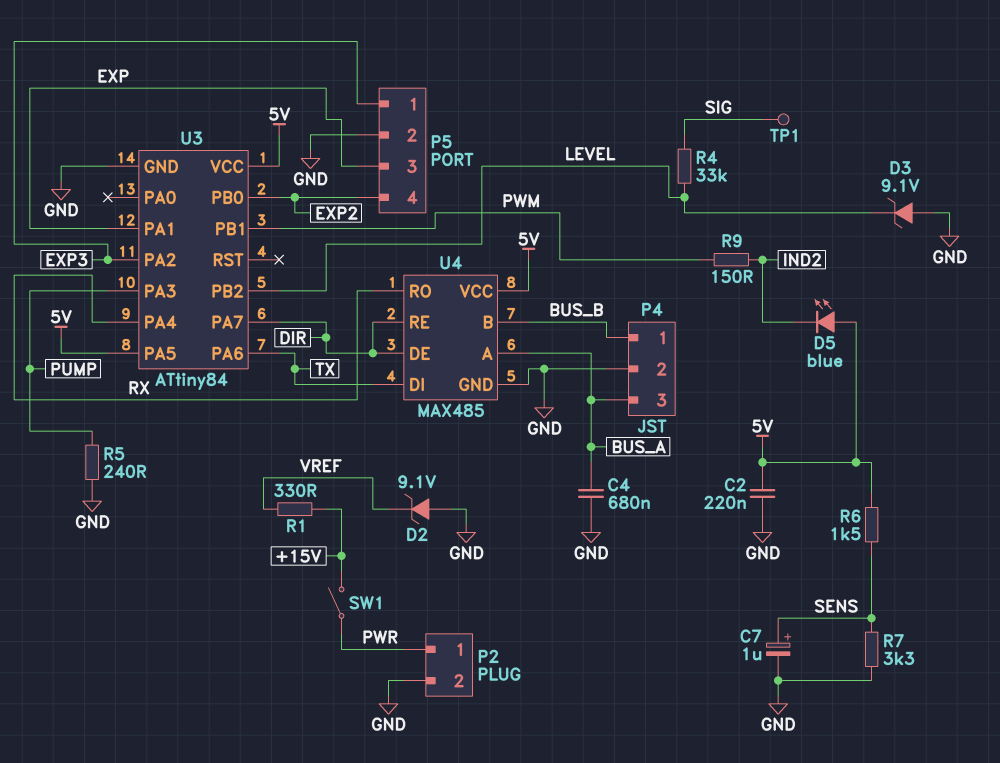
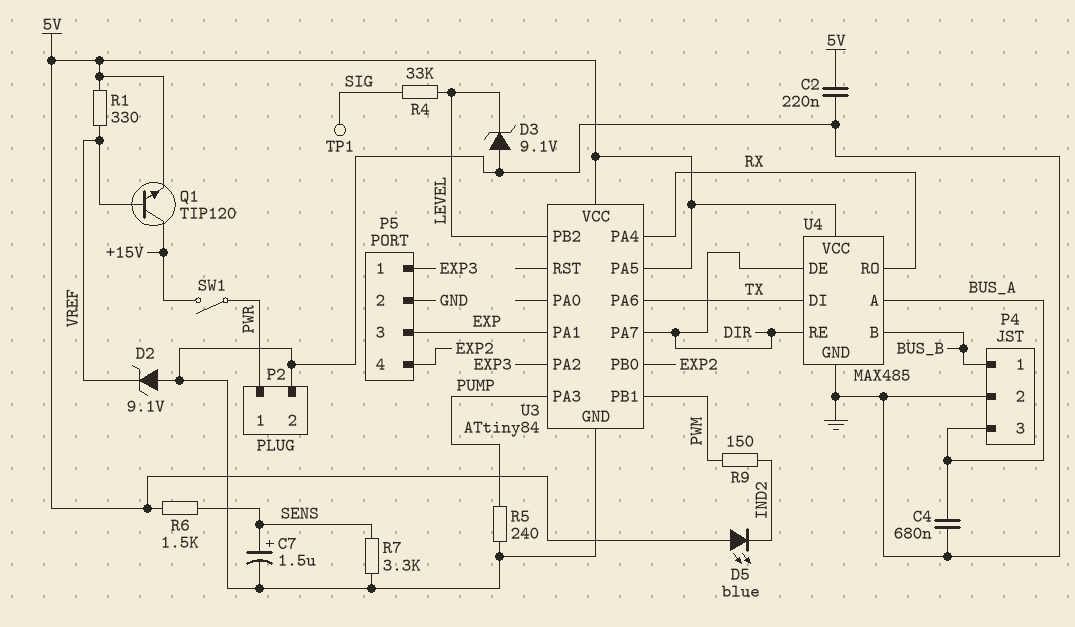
C7: 1uF (plus SENS, minus GND) -> 1.5uF (plus SENS, minus GND)
Q1: none -> NPN TIP120 (B VREF, C +15V, E 5V)
R1: 330 (+15V, VREF) -> 330 (5V, VREF)

